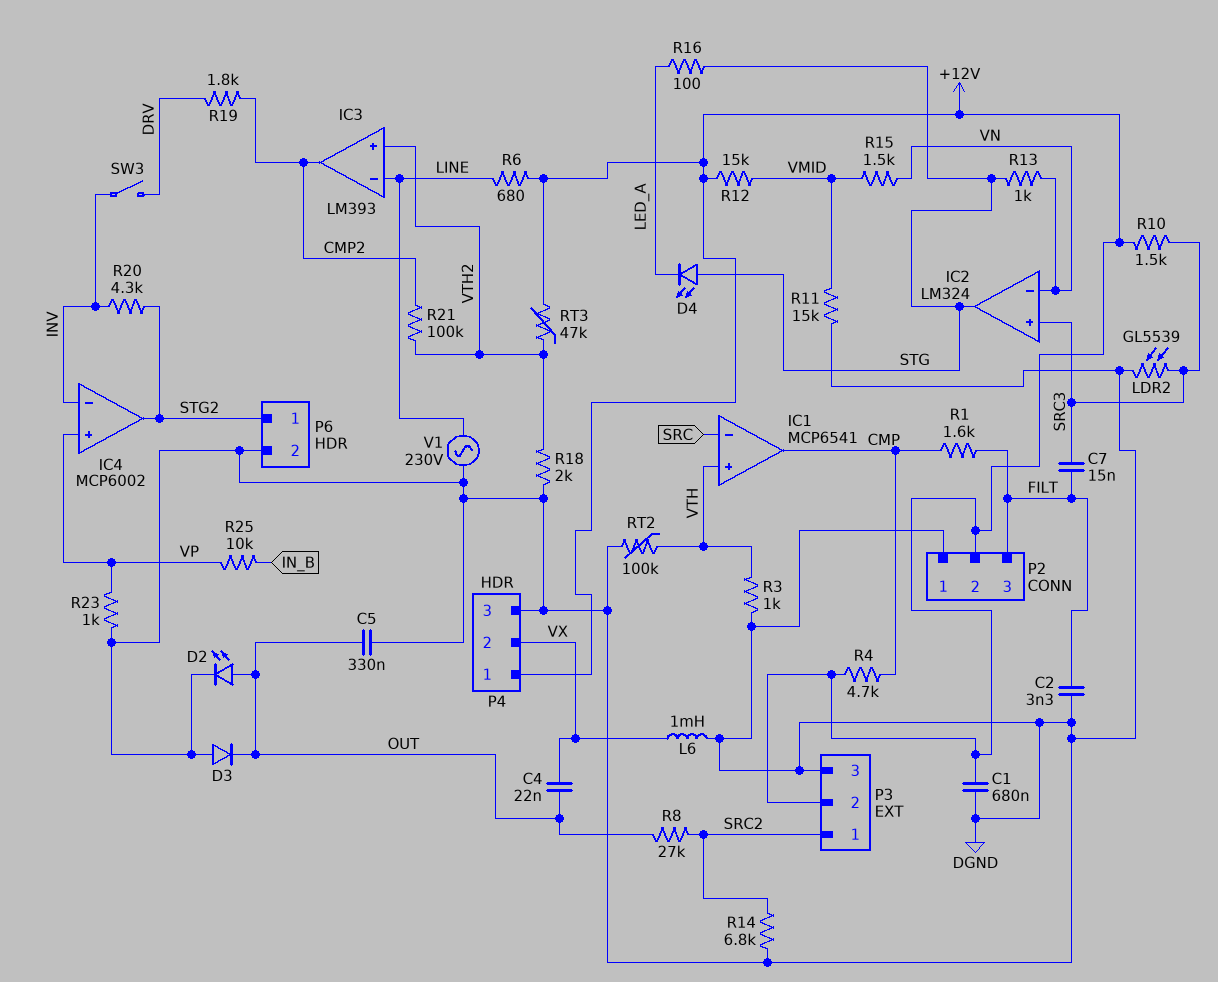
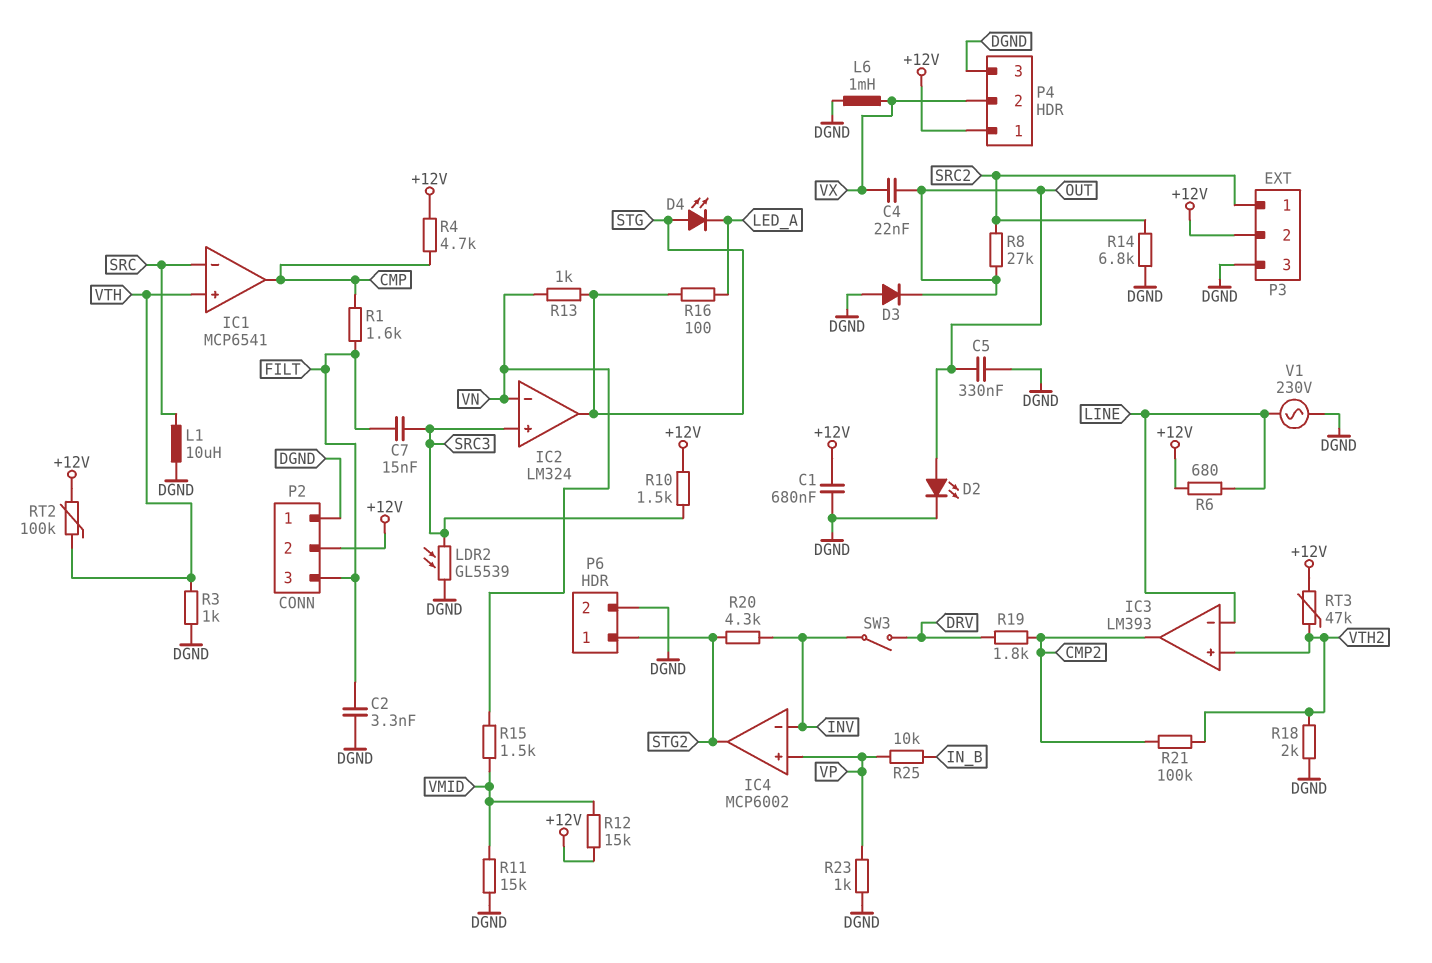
L1: none -> 10uH (DGND, SRC)
RT2: 100k (DGND, VTH) -> 100k (+12V, VTH)

